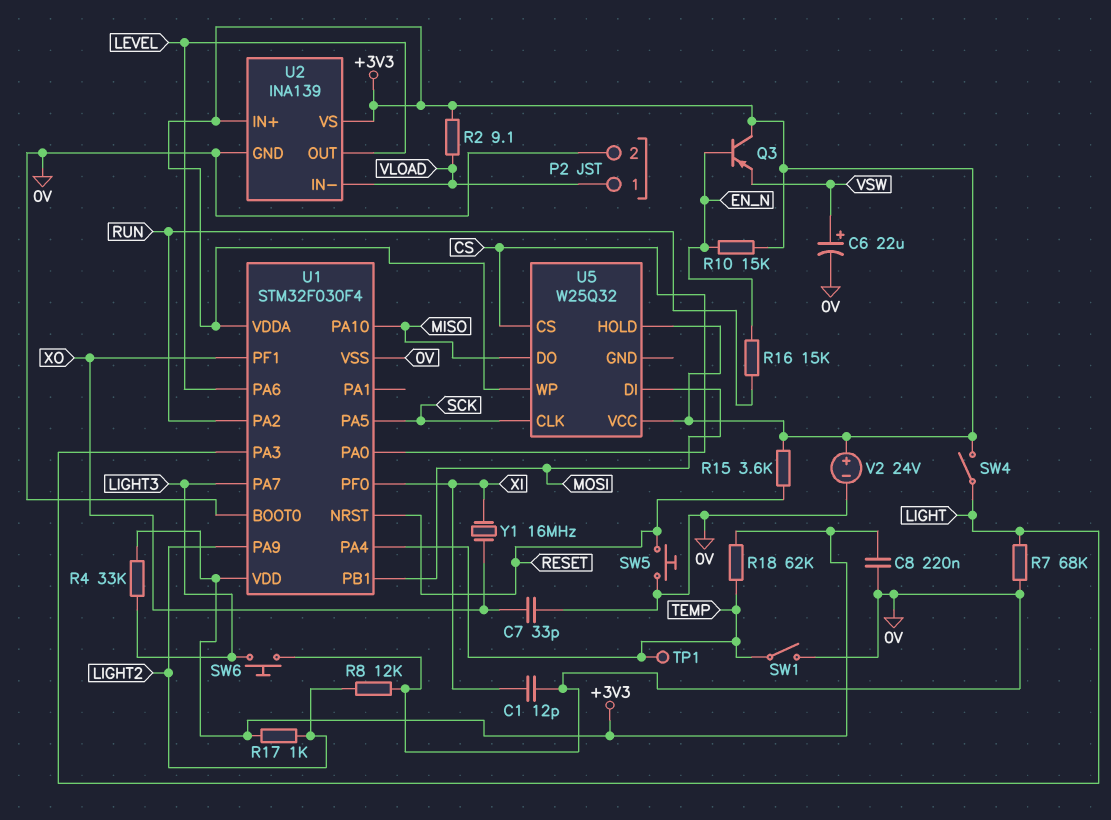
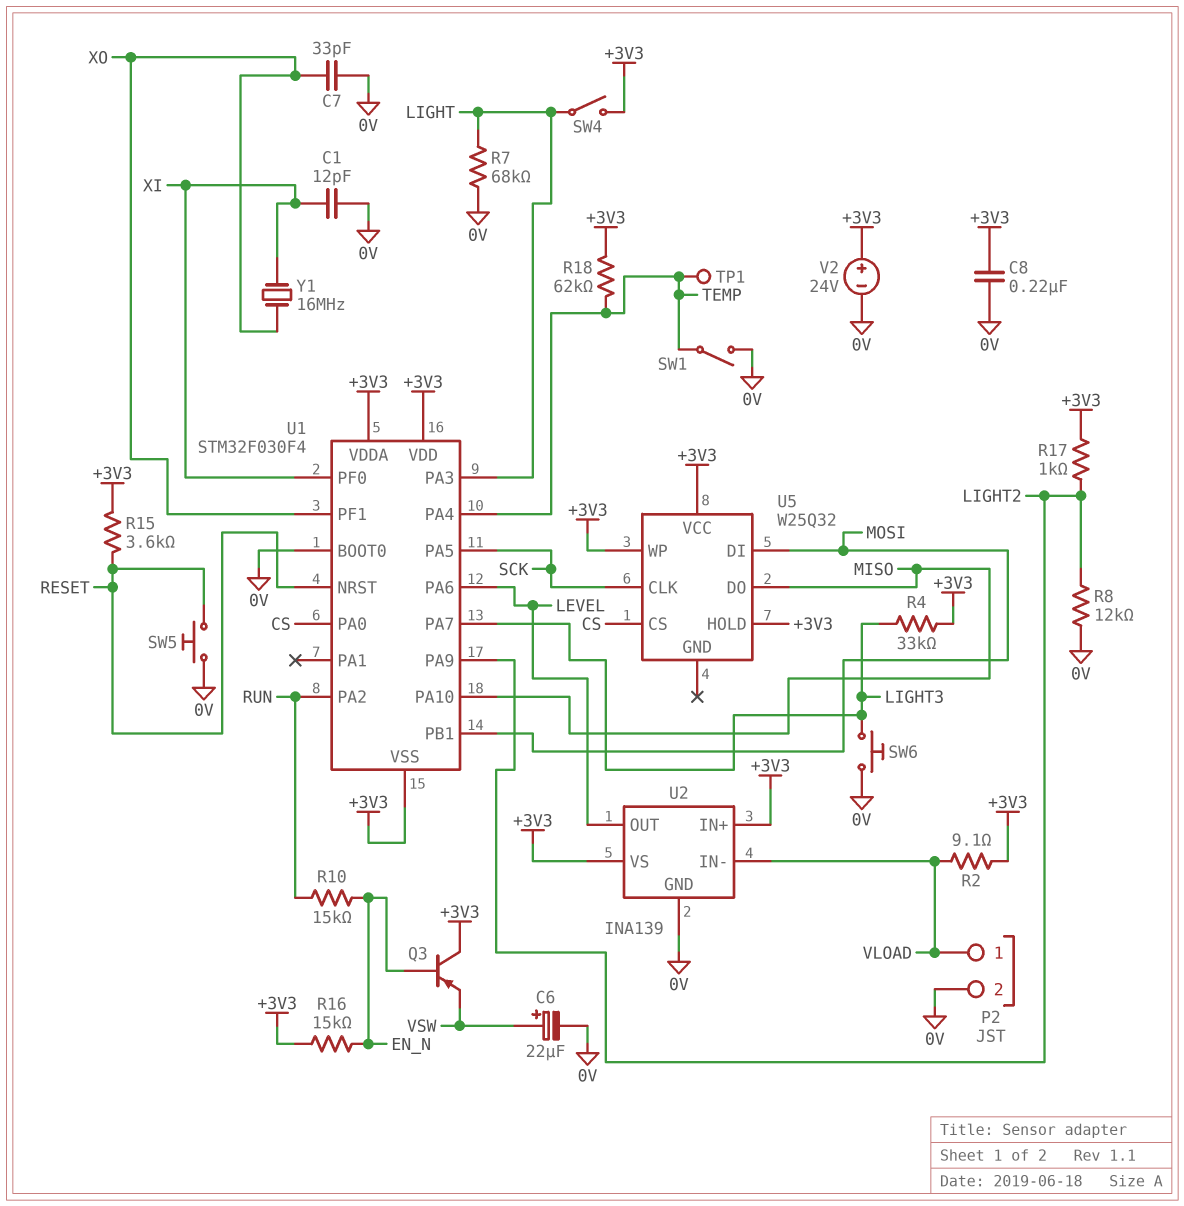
R10: 15k (+3V3, EN_N) -> 15k (EN_N, RUN)
R16: 15k (EN_N, RUN) -> 15k (+3V3, EN_N)
U1 pin VSS: 0V -> +3V3

